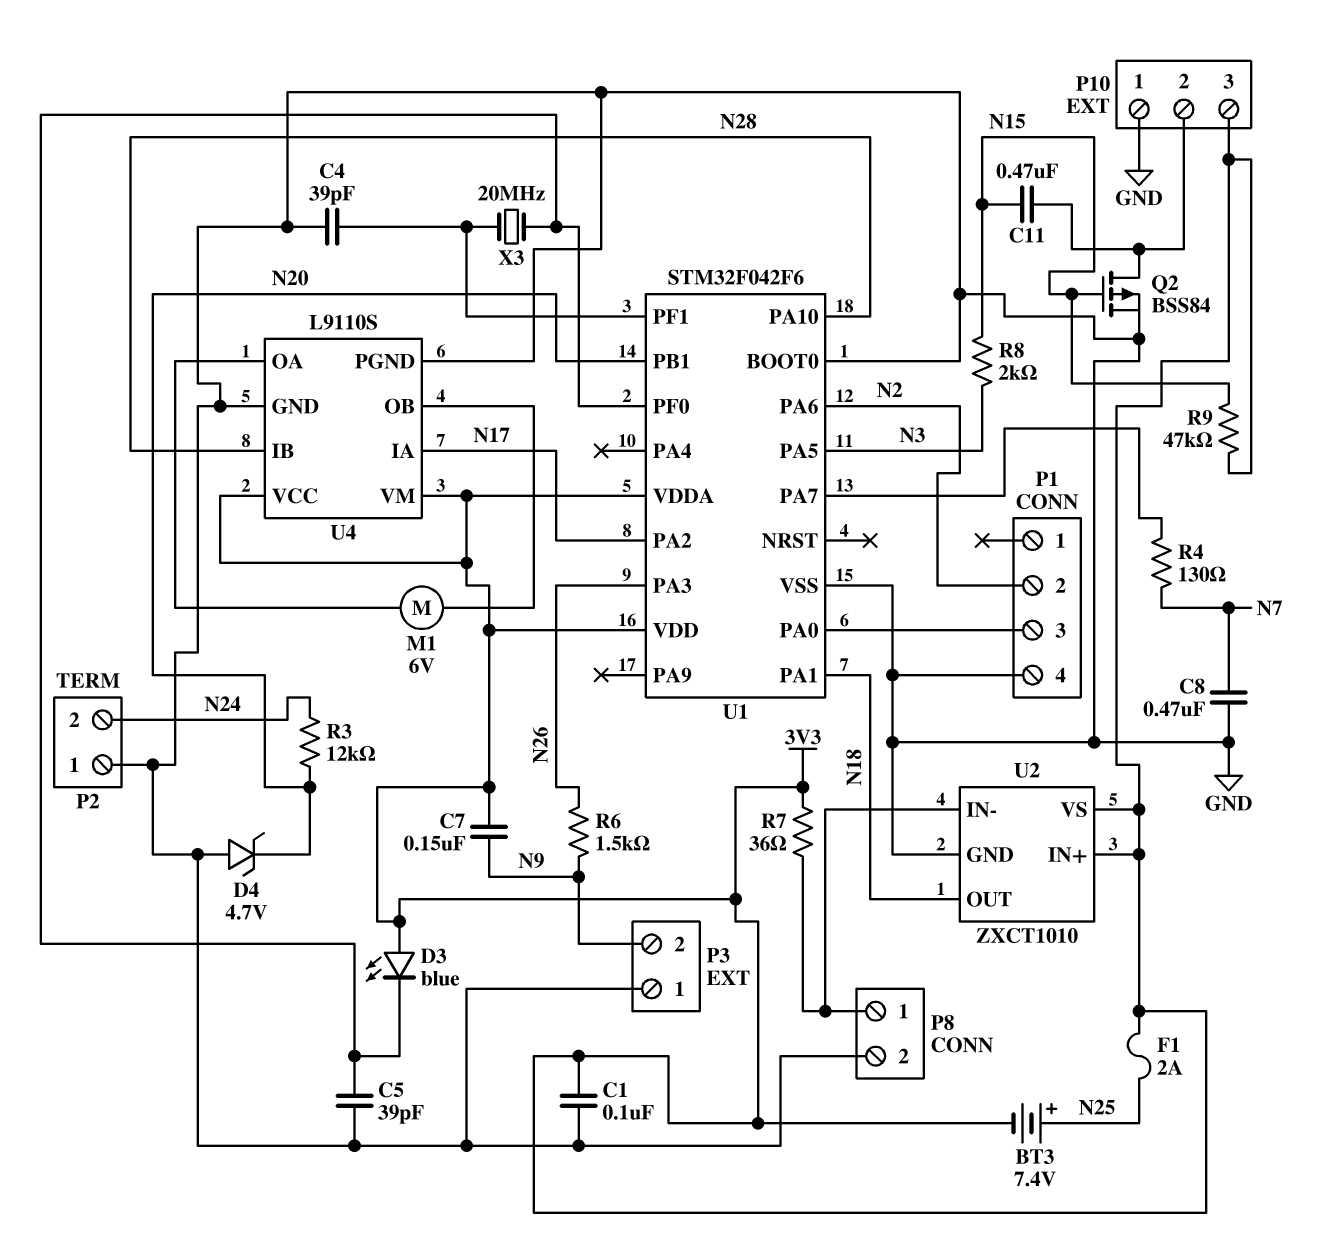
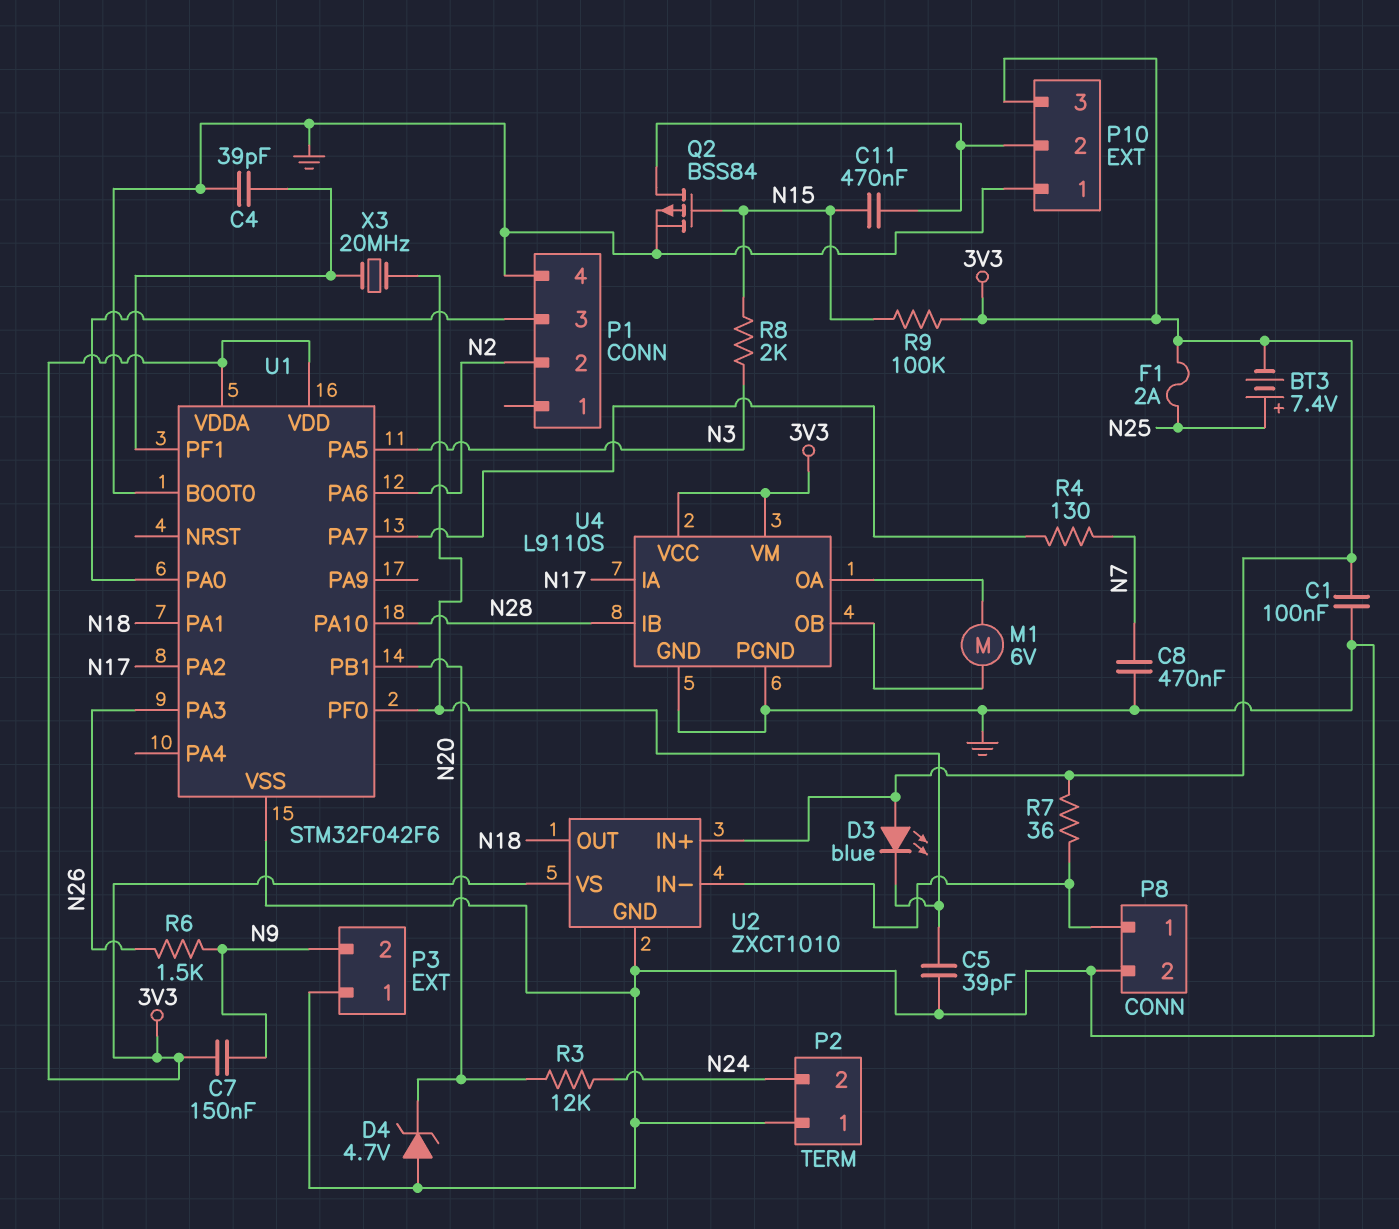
R9: 47k (3V3, N15) -> 100k (3V3, N15)

